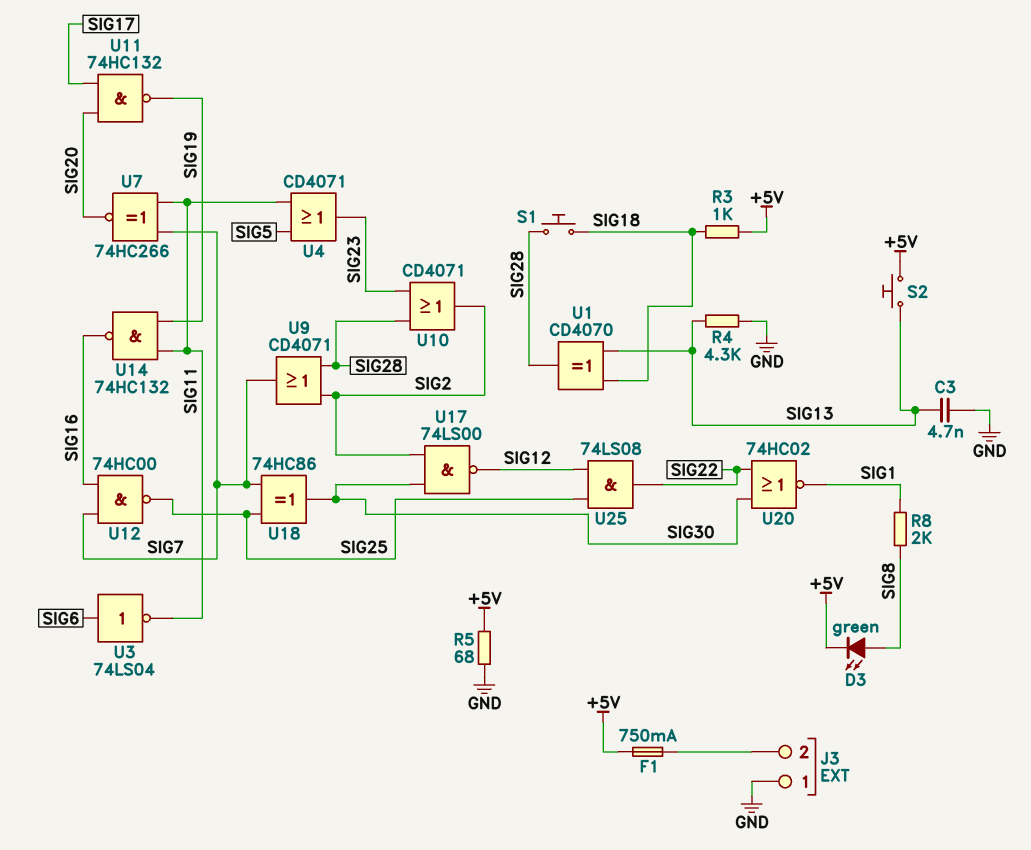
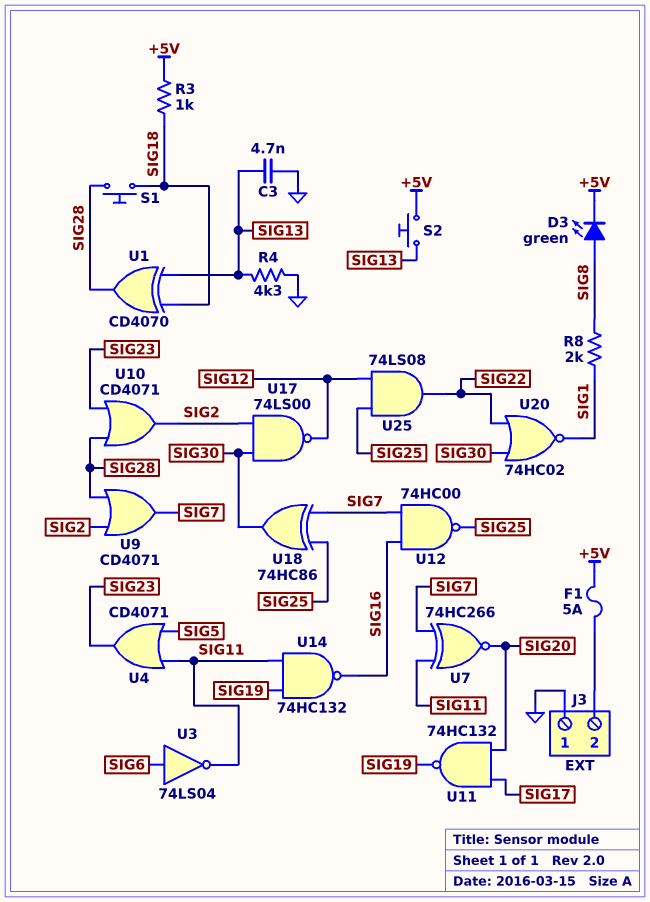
F1: 750mA (+5V, J3/2) -> 5A (+5V, J3/2)
R5: 68 (+5V, GND) -> none

